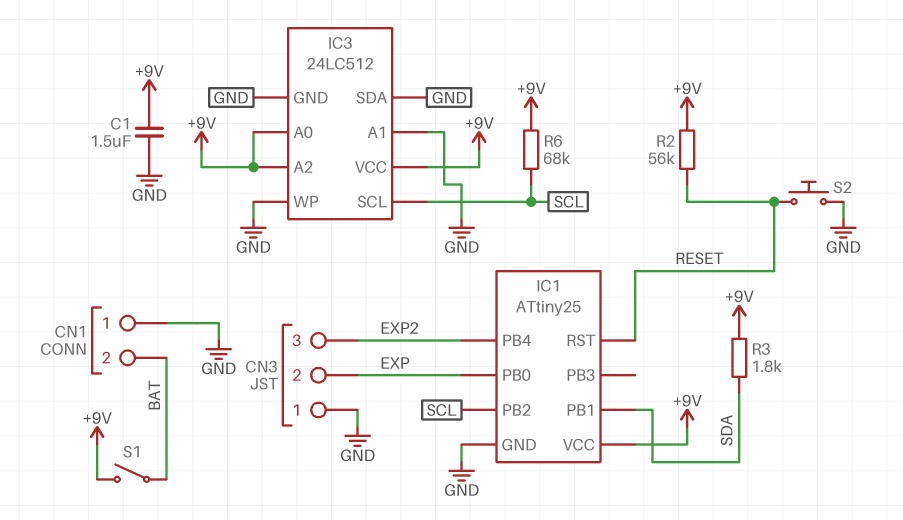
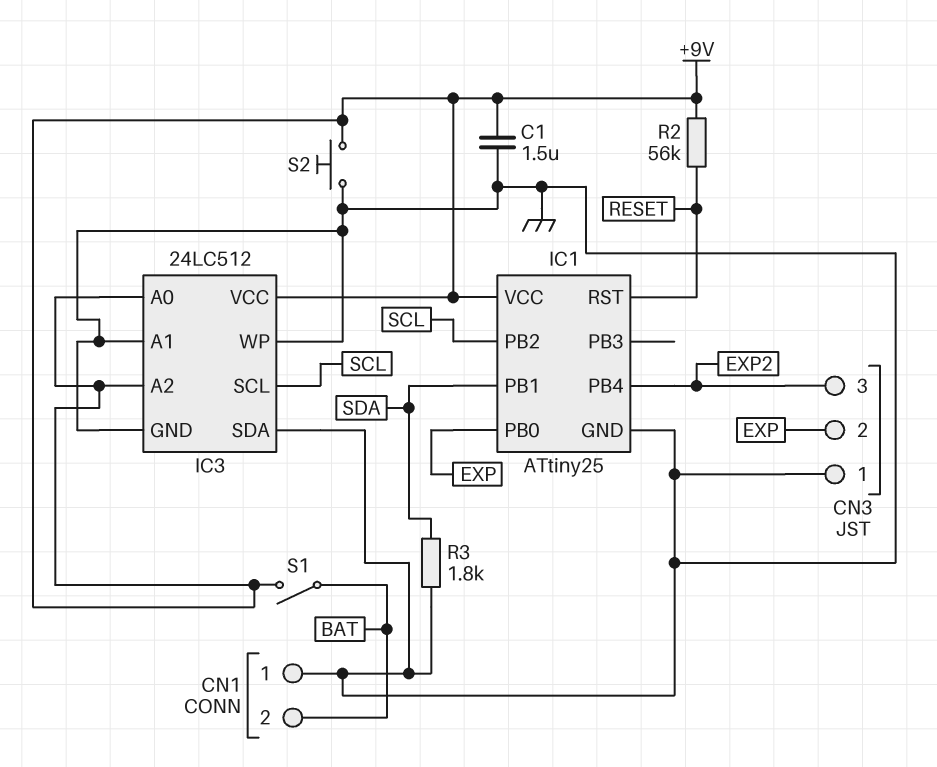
R3: 1.8k (+9V, SDA) -> 1.8k (GND, SDA)
R6: 68k (+9V, SCL) -> none
S2: button (GND, RESET) -> button (+9V, GND)

